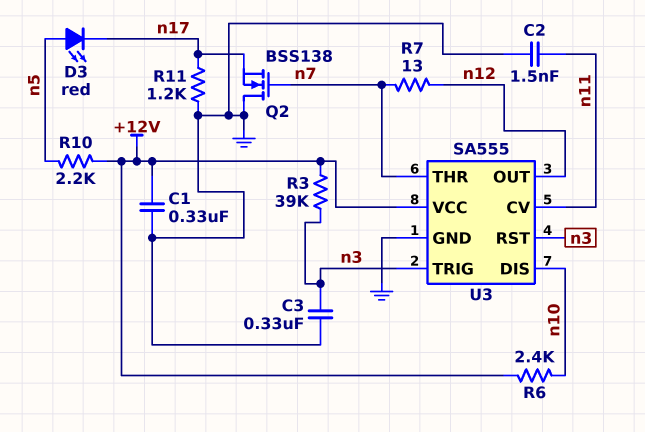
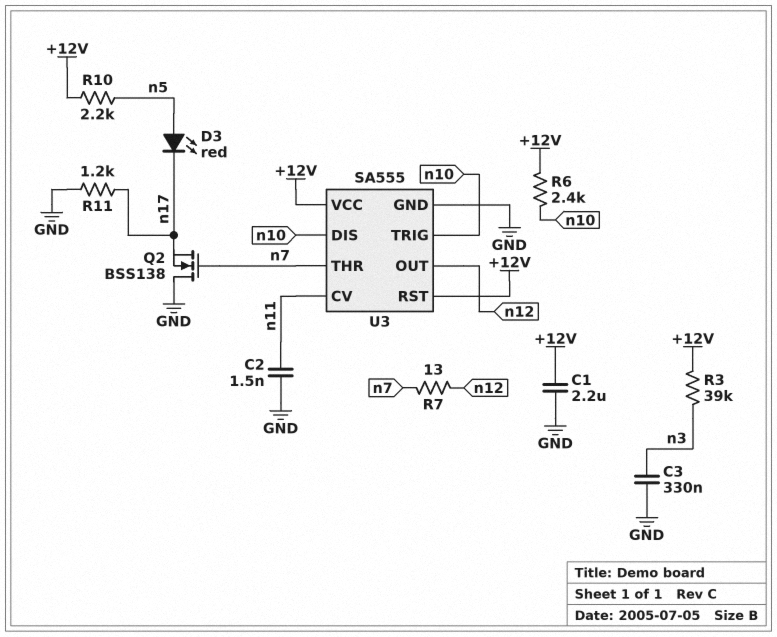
C1: 330nF (+12V, GND) -> 2.2uF (+12V, GND)
U3 pin RST: n3 -> +12V
U3 pin TRIG: n3 -> n10

